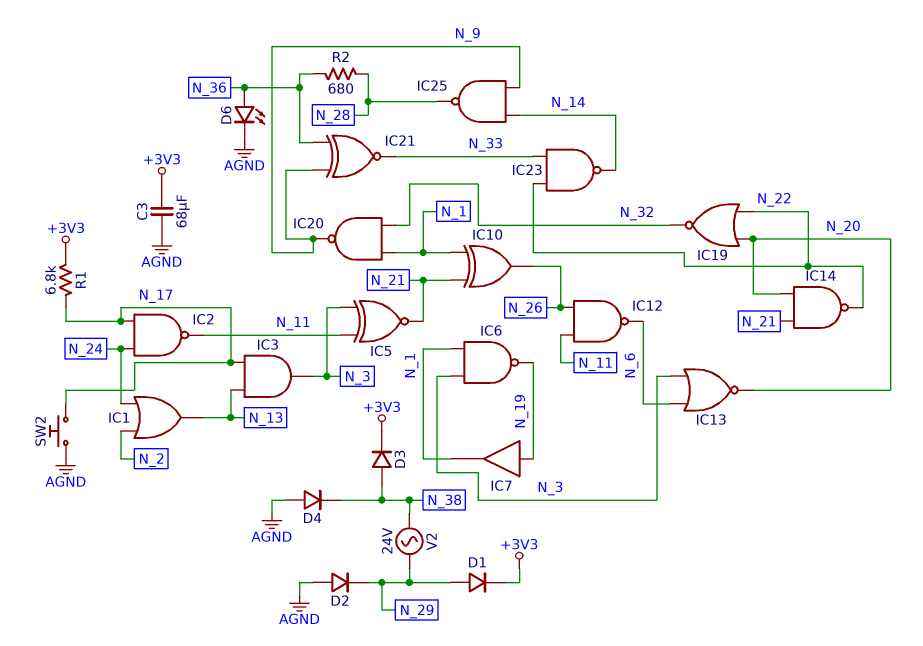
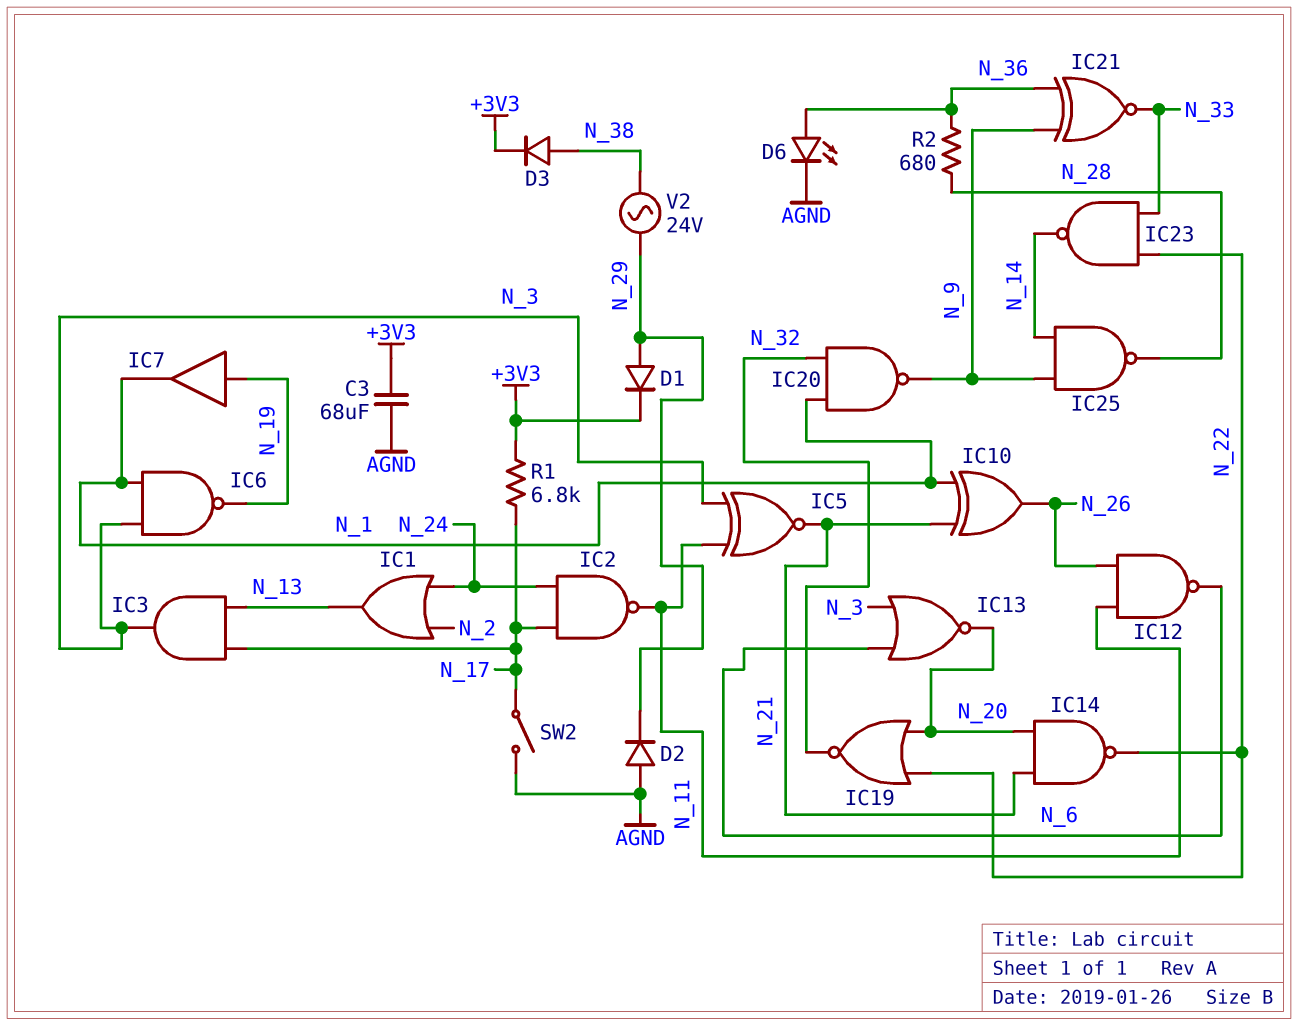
D4: diode (A AGND, K N_38) -> none
SW2: button (AGND, N_17) -> switch (AGND, N_17)

